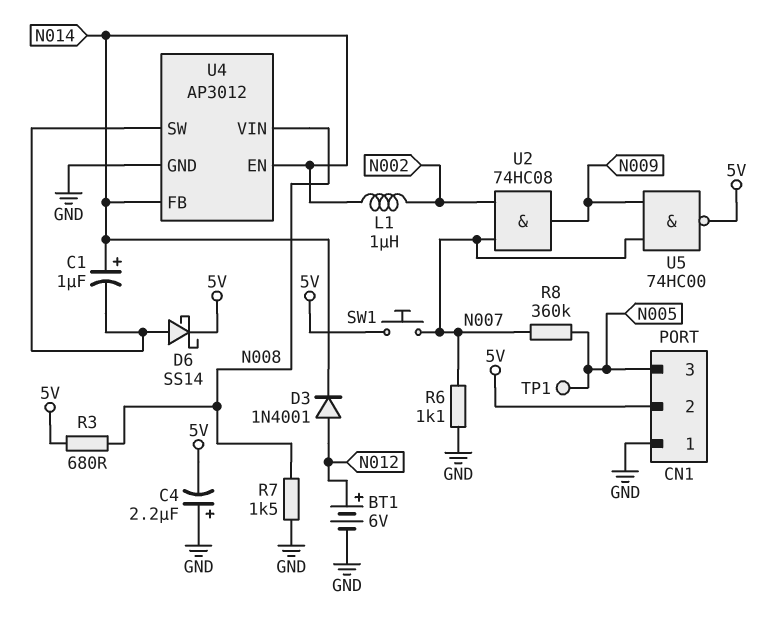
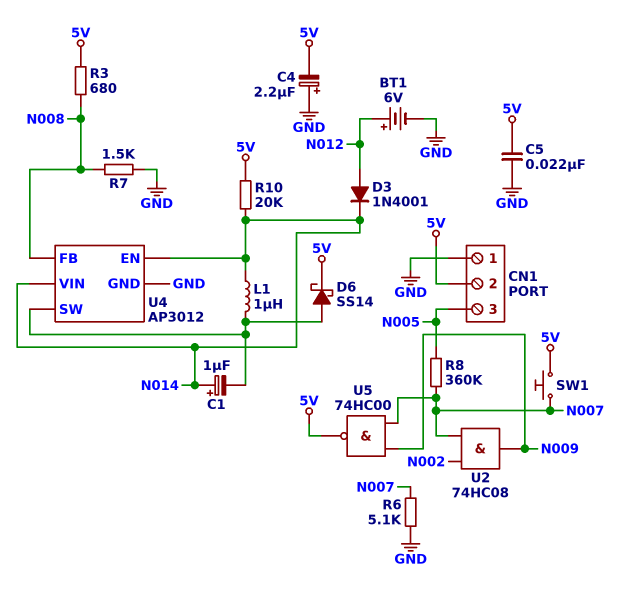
C5: none -> 22nF (5V, GND)
L1: 1uH (N002, N014) -> 1uH (N014, U4/SW)
R6: 1.1k (GND, N007) -> 5.1k (GND, N007)
R10: none -> 20k (5V, N014)
TP1: test point (N005) -> none
U4 pin FB: N014 -> N008
U4 pin VIN: N008 -> N014

